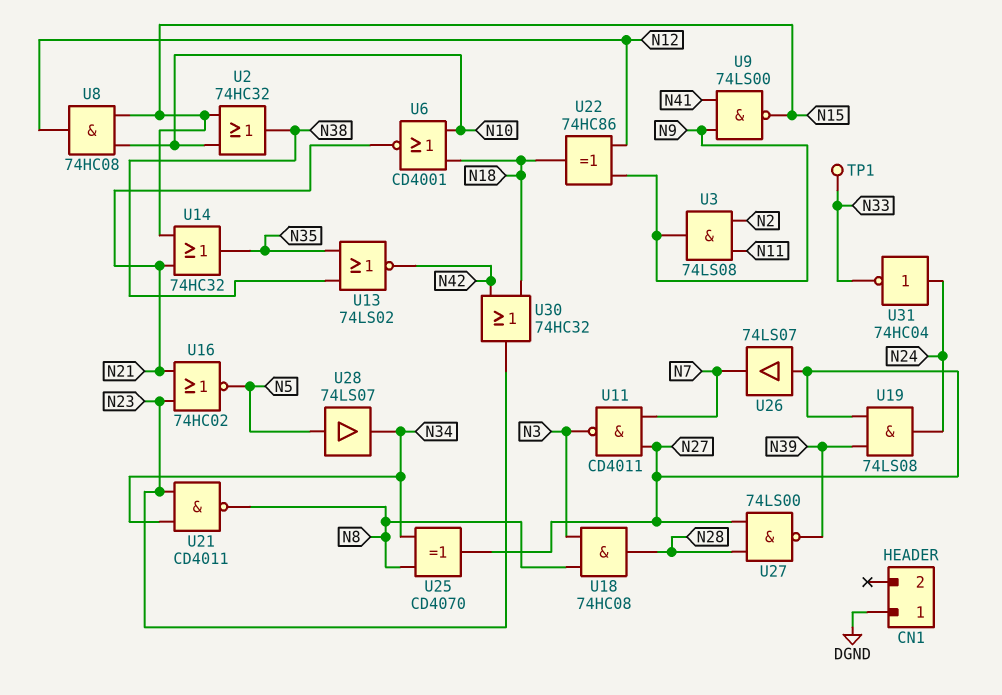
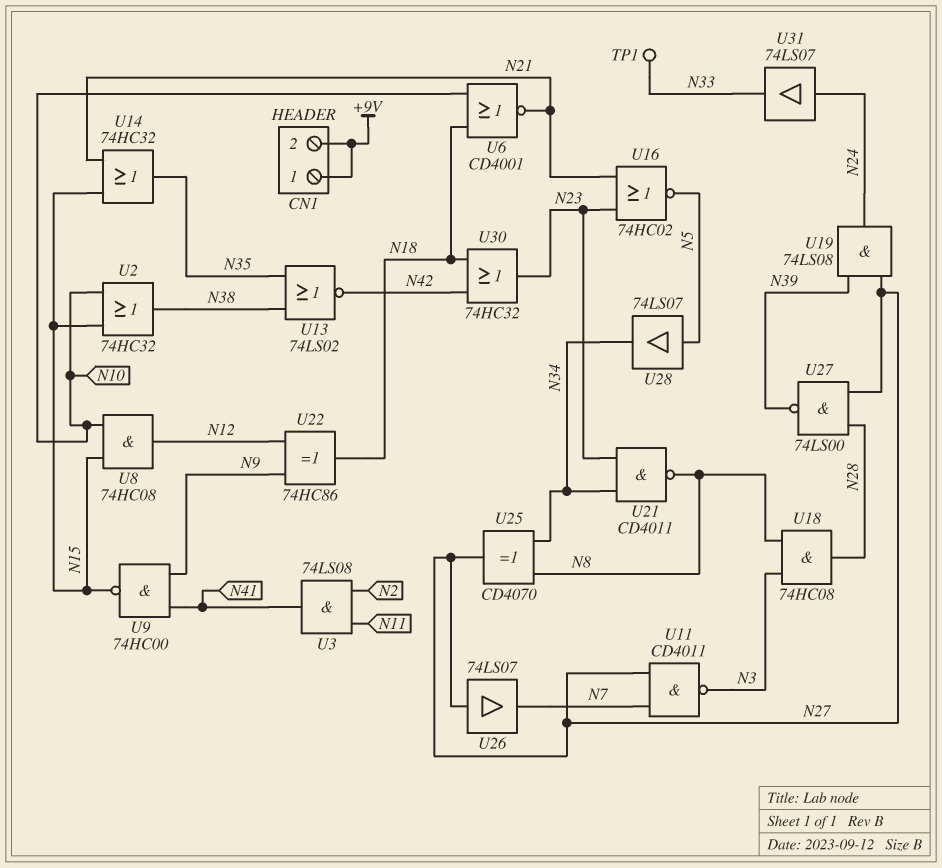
CN1 pin 1: DGND -> +9V
CN1 pin 2: none -> +9V
U3: AND 74LS08 (in N2, in N11, out N9) -> AND 74LS08 (in N2, in N11, out N41)
U9: NAND 74LS00 (in N9, in N41, out N15) -> NAND 74HC00 (in N9, in N41, out N15)
U31: NOT 74HC04 (in N24, out N33) -> buffer 74LS07 (in N24, out N33)

